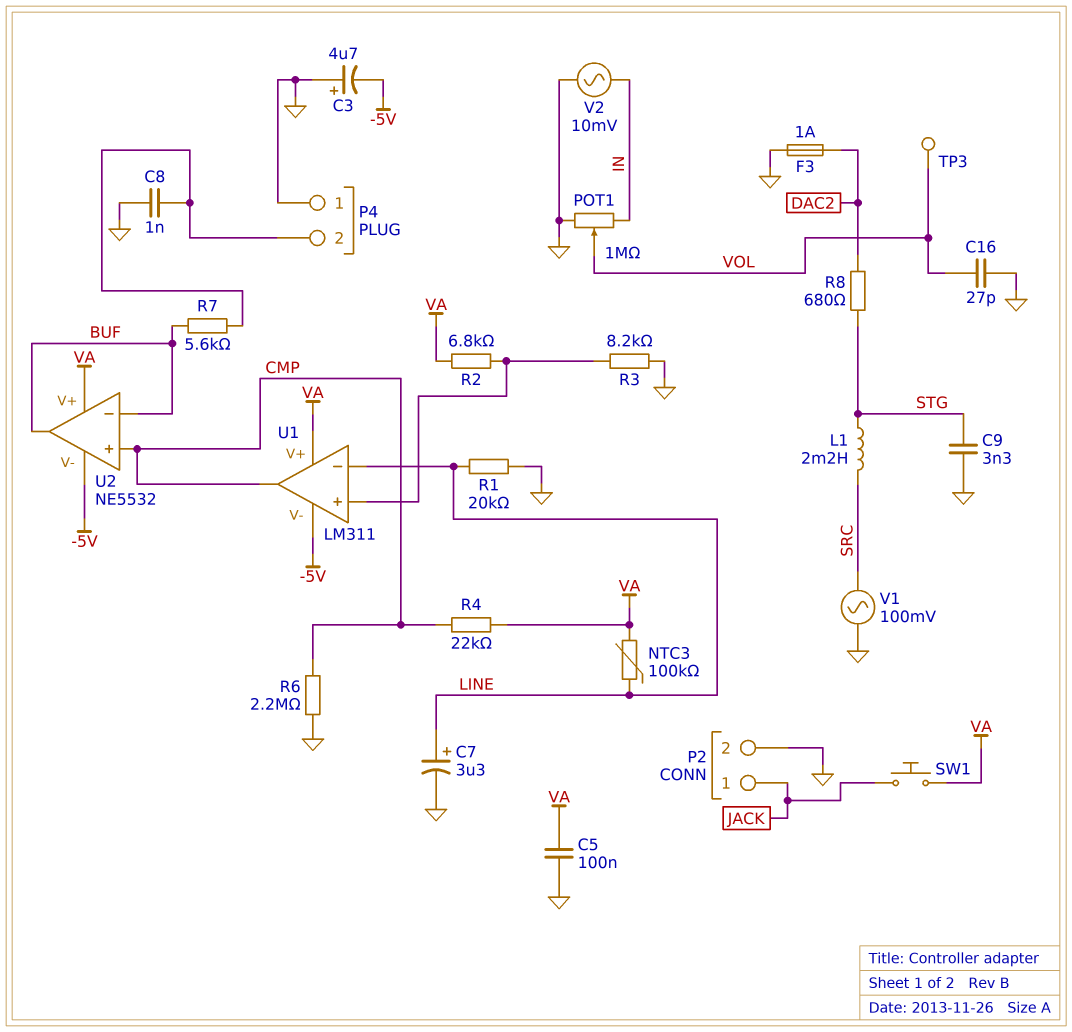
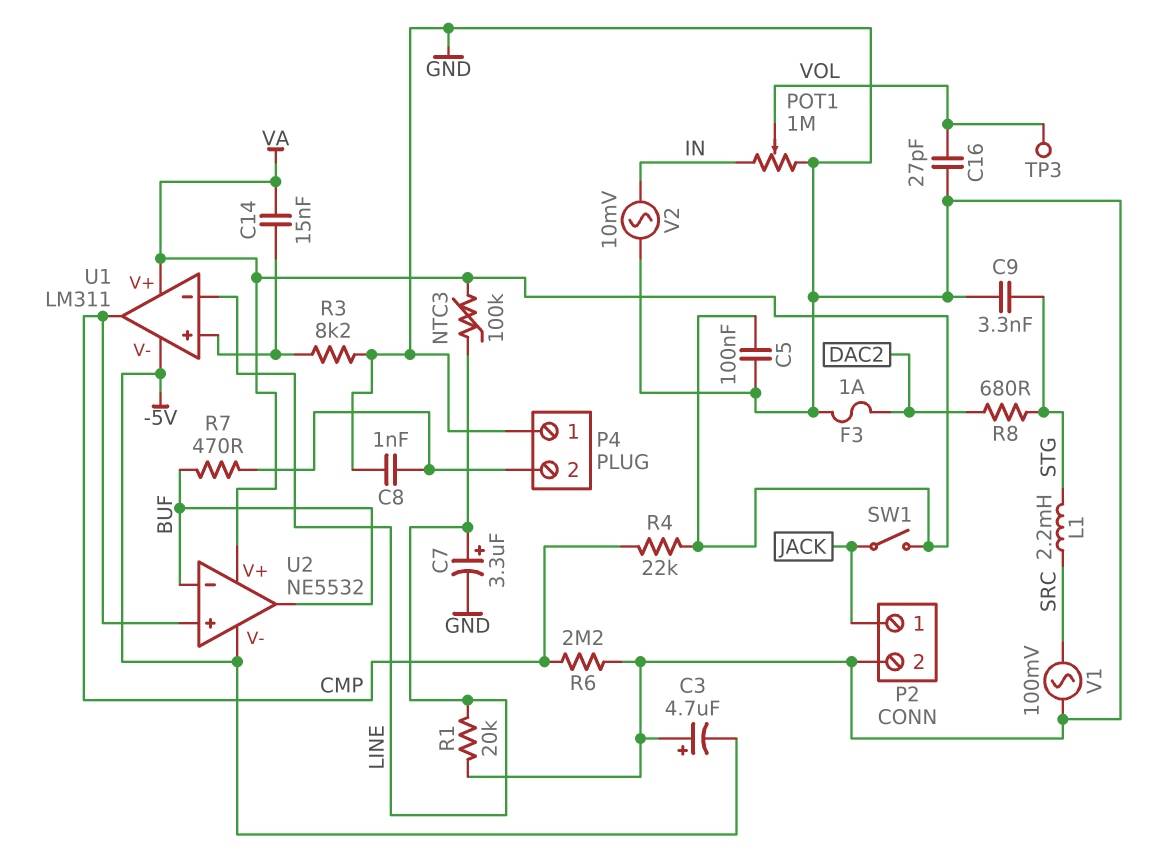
C14: none -> 15nF (U1/in+, VA)
R2: 6.8k (U1/in+, VA) -> none
R7: 5.6k (BUF, P4/2) -> 470 (BUF, P4/2)
SW1: button (JACK, VA) -> switch (JACK, VA)

